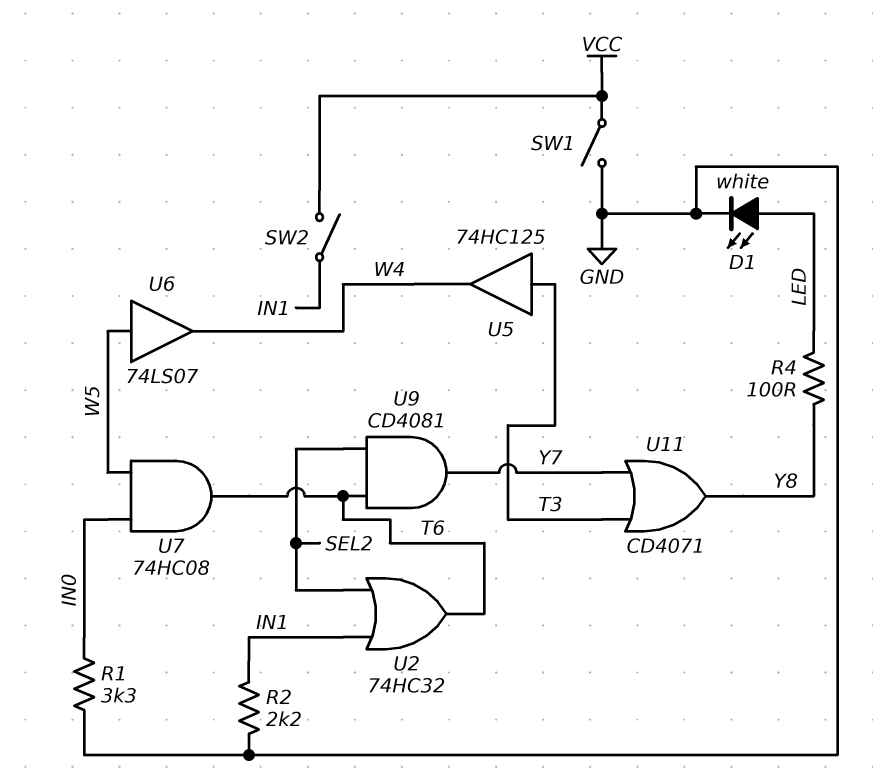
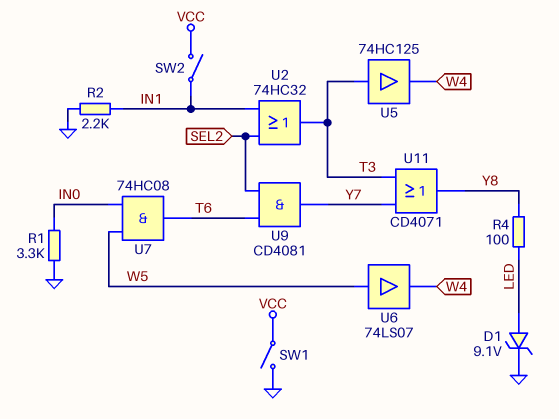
D1: LED white (A LED, K GND) -> zener 9.1V (A LED, K GND)
U2: OR 74HC32 (in IN1, in SEL2, out T6) -> OR 74HC32 (in IN1, in SEL2, out T3)

